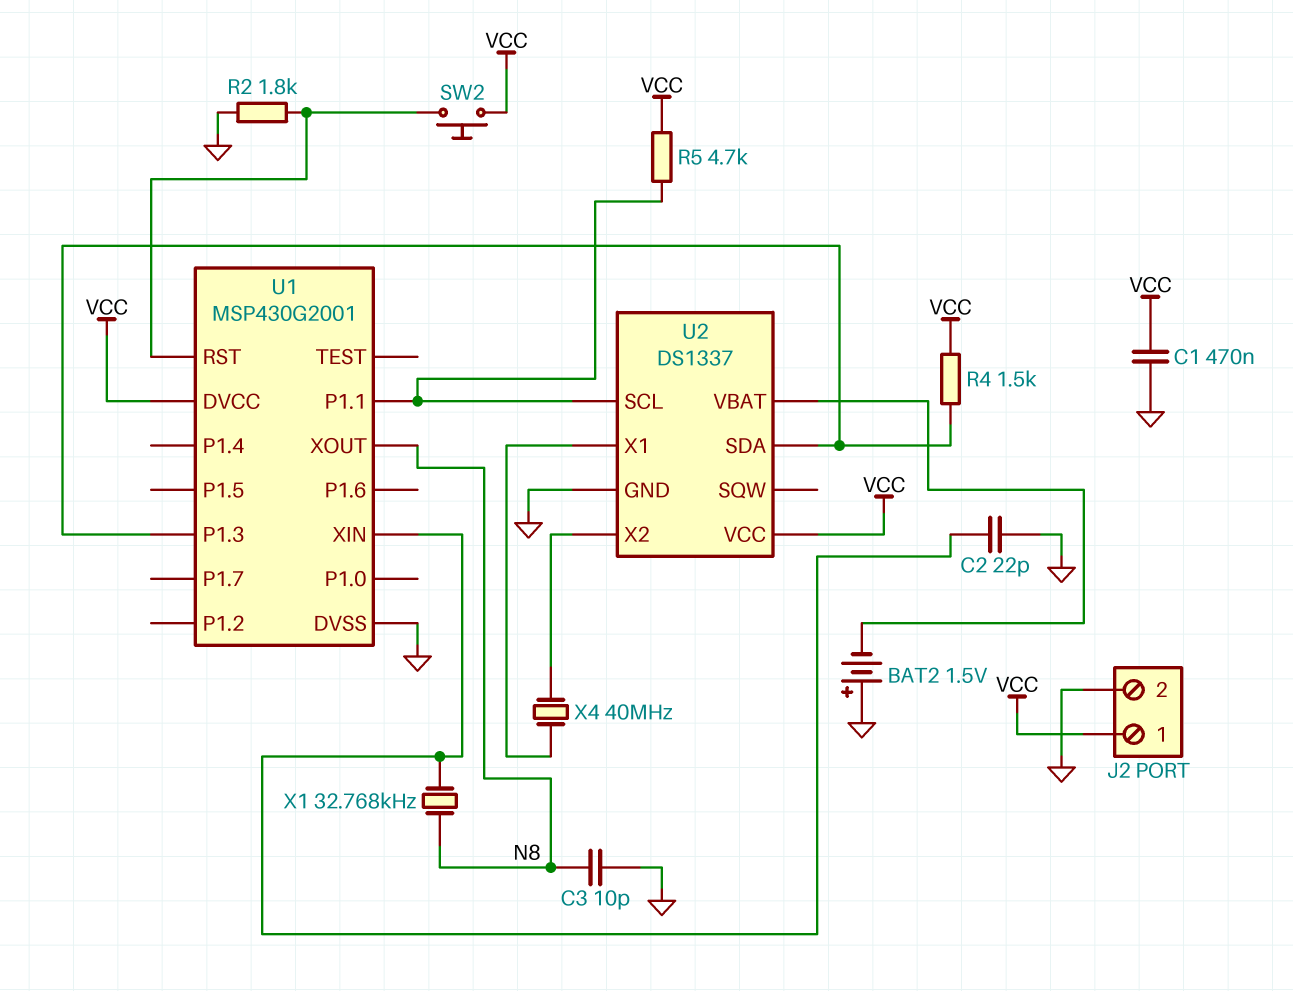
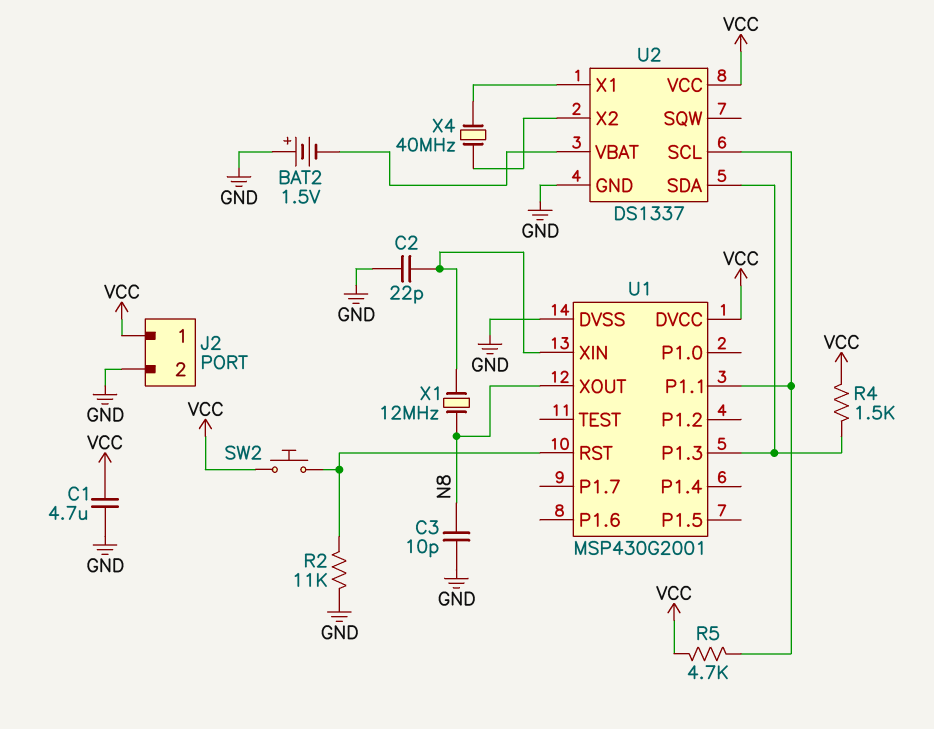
C1: 470nF (GND, VCC) -> 4.7uF (GND, VCC)
R2: 1.8k (GND, U1/RST) -> 11k (GND, U1/RST)
X1: 32.768kHz (N8, U1/XIN) -> 12MHz (N8, U1/XIN)

